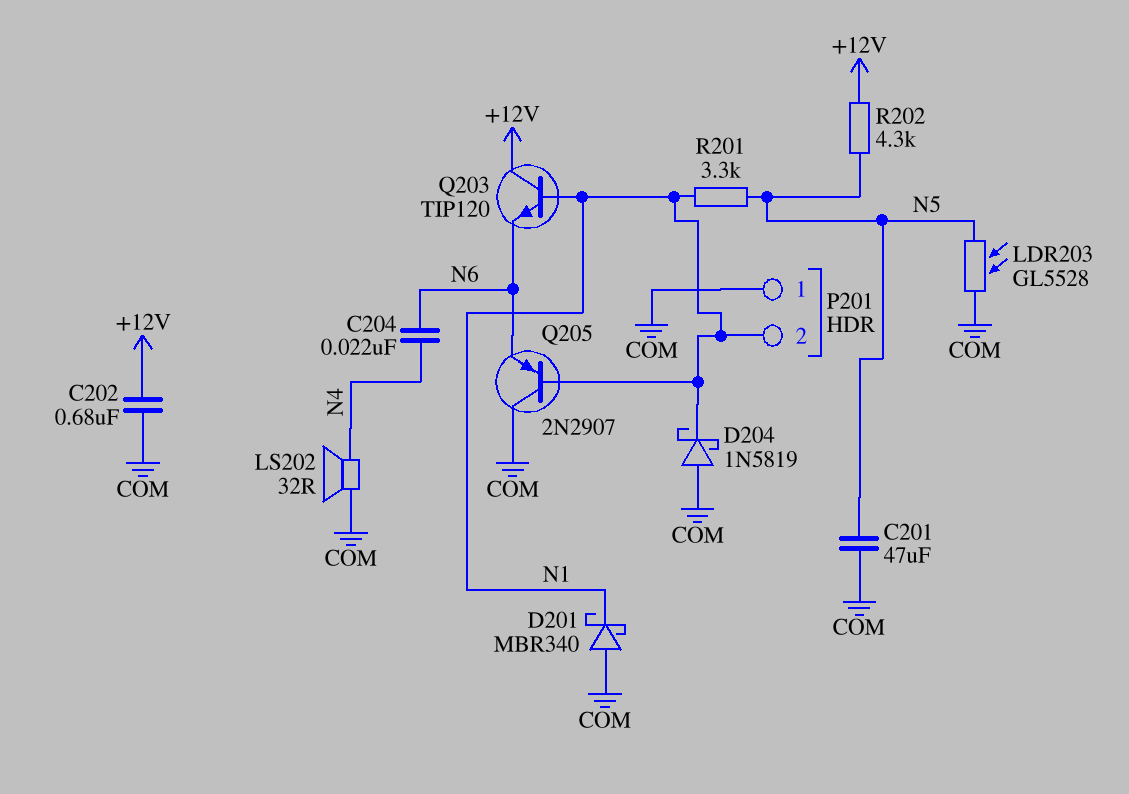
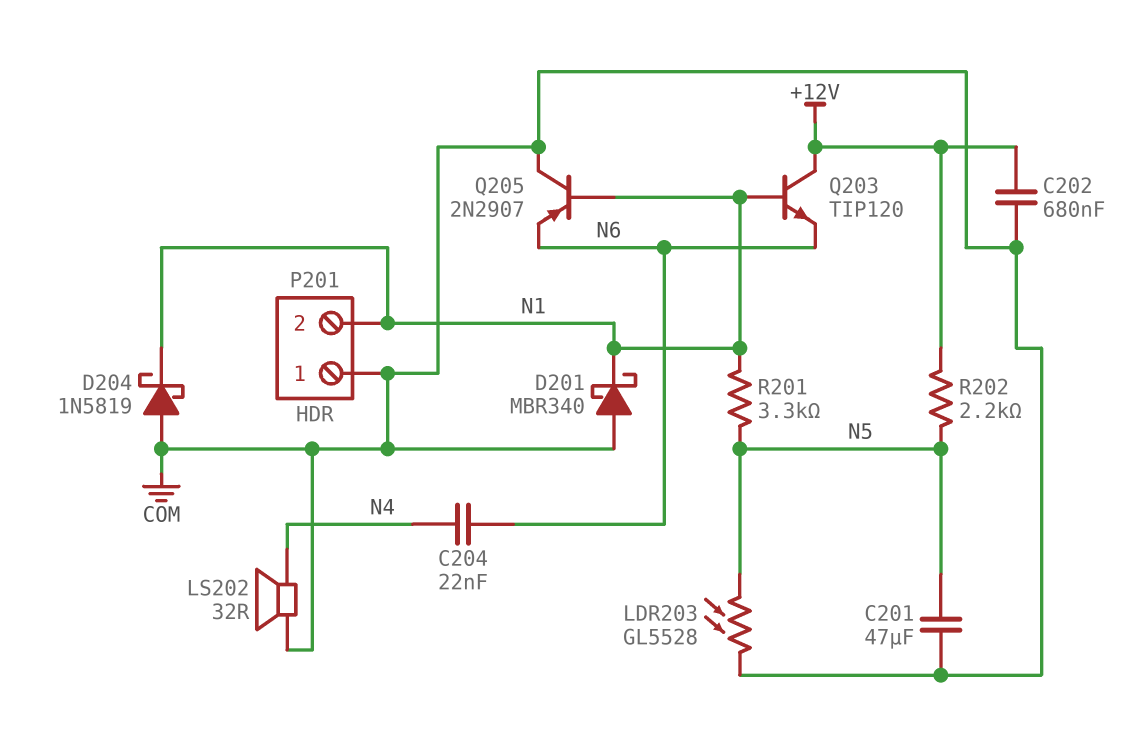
R202: 4.3k (+12V, N5) -> 2.2k (+12V, N5)

